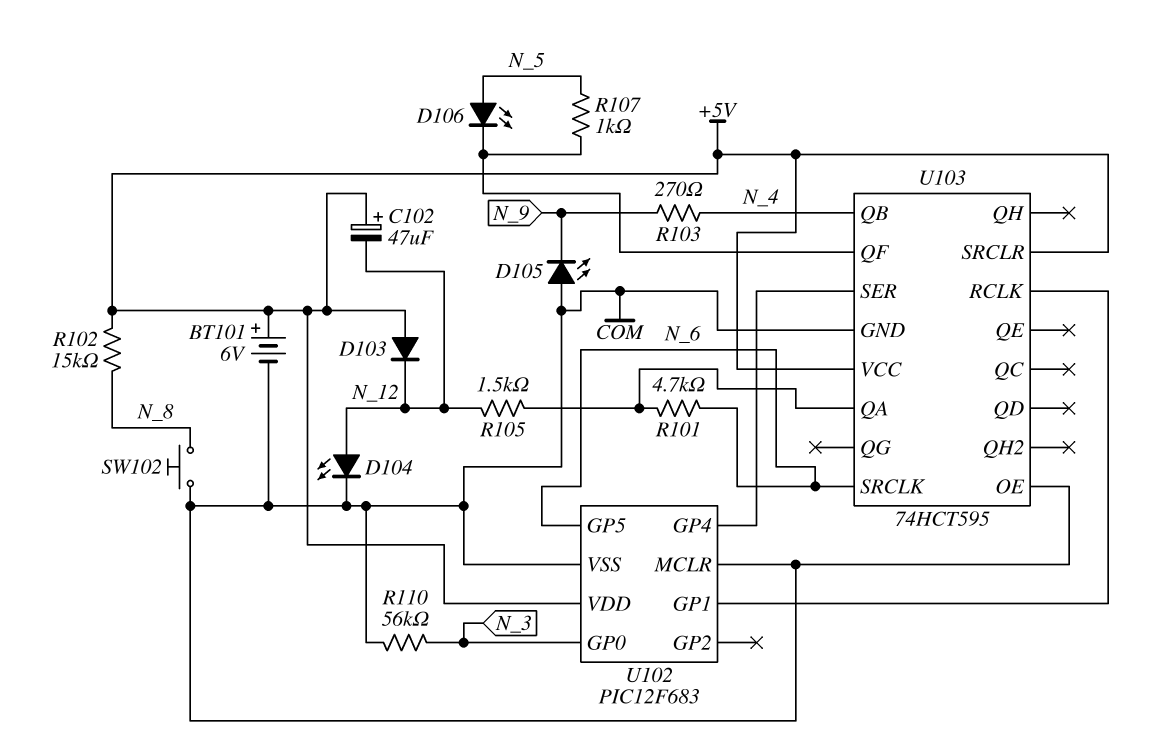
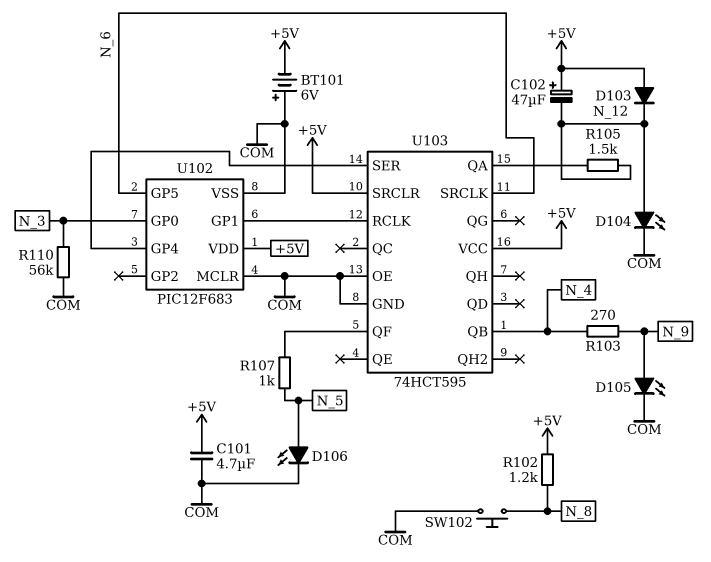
BT101: 6V (plus +5V, minus COM) -> 6V (plus COM, minus +5V)
C101: none -> 4.7uF (+5V, COM)
D105: LED (A COM, K N_9) -> LED (A N_9, K COM)
D106: LED (A N_5, K U103/QF) -> LED (A N_5, K COM)
R101: 4.7k (N_6, U103/QA) -> none
R102: 15k (+5V, N_8) -> 1.2k (+5V, N_8)

